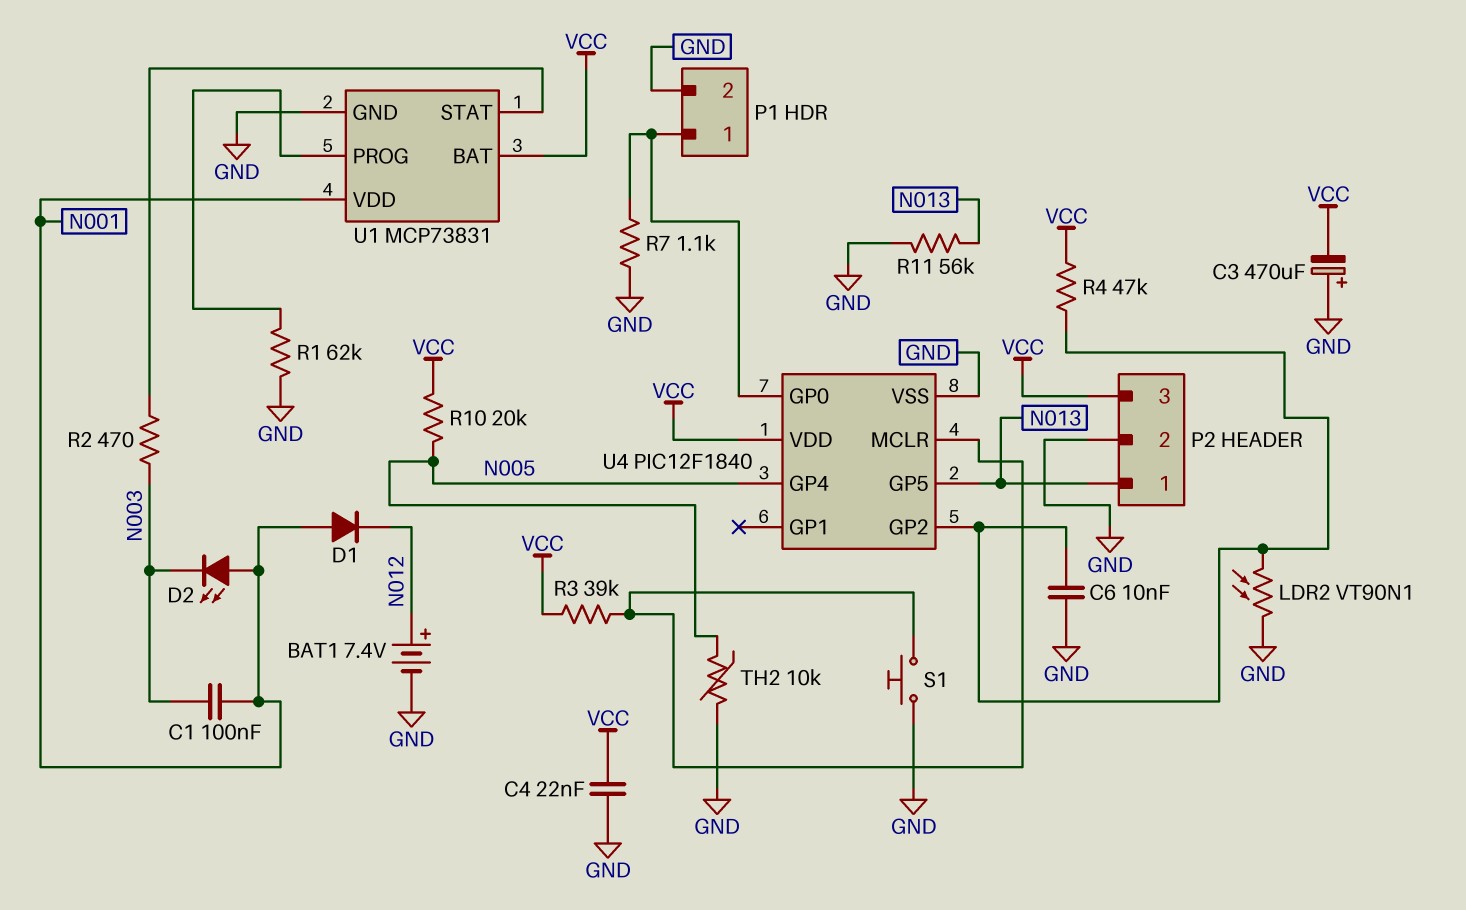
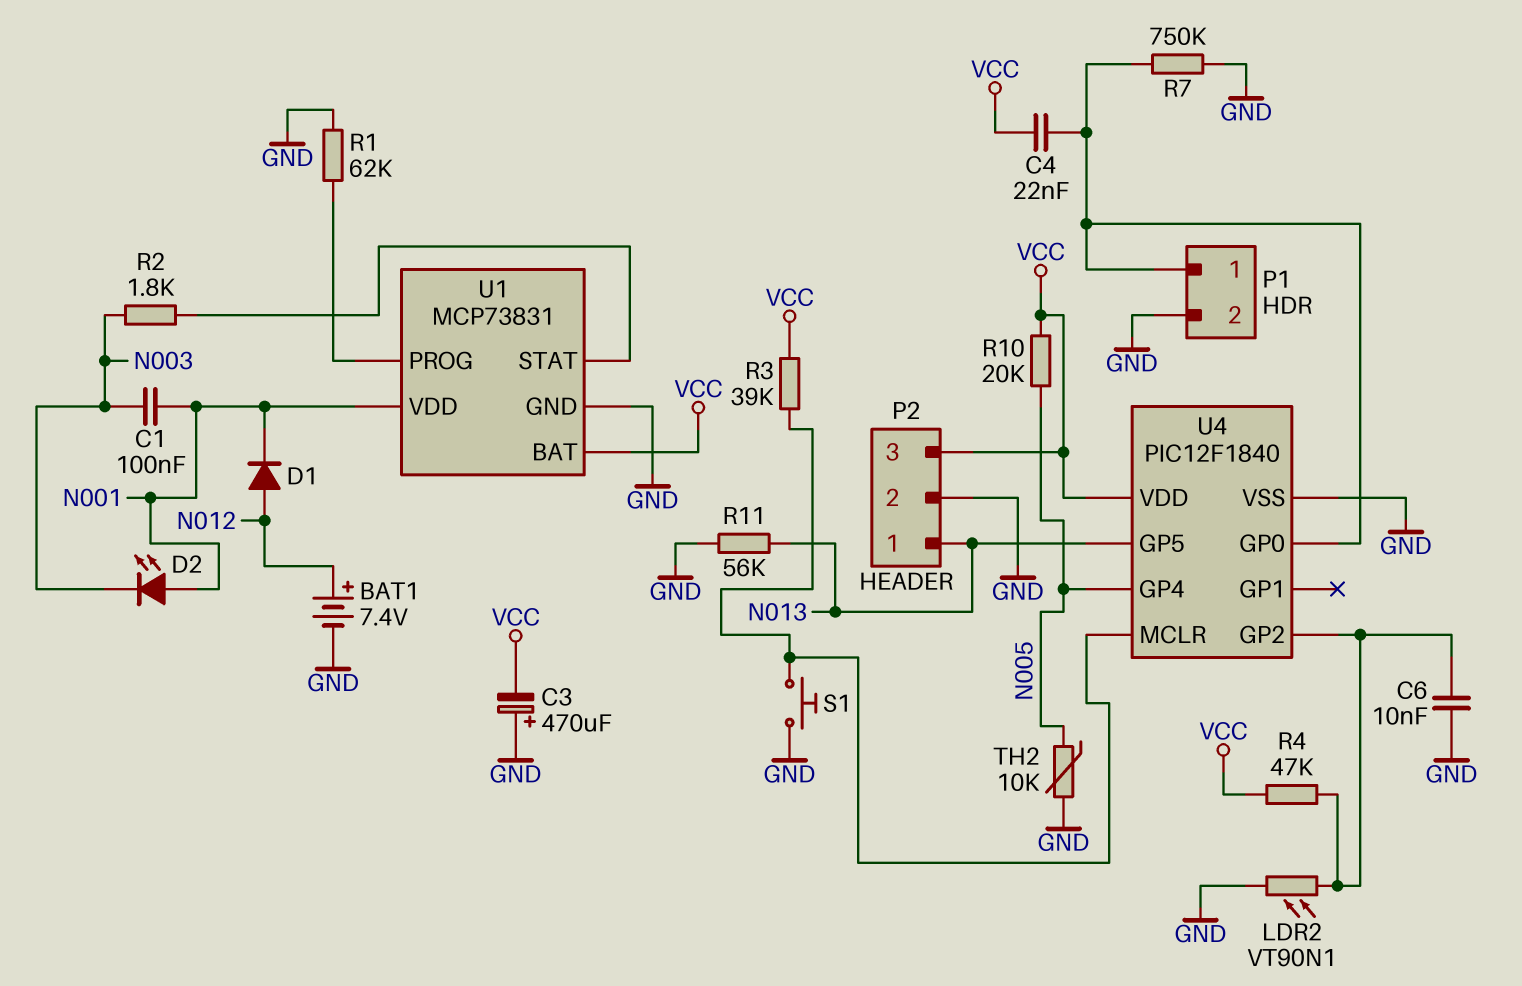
C4: 22nF (GND, VCC) -> 22nF (P1/1, VCC)
D1: diode (A N001, K N012) -> diode (A N012, K N001)
R2: 470 (N003, U1/STAT) -> 1.8k (N003, U1/STAT)
R7: 1.1k (GND, P1/1) -> 750k (GND, P1/1)

